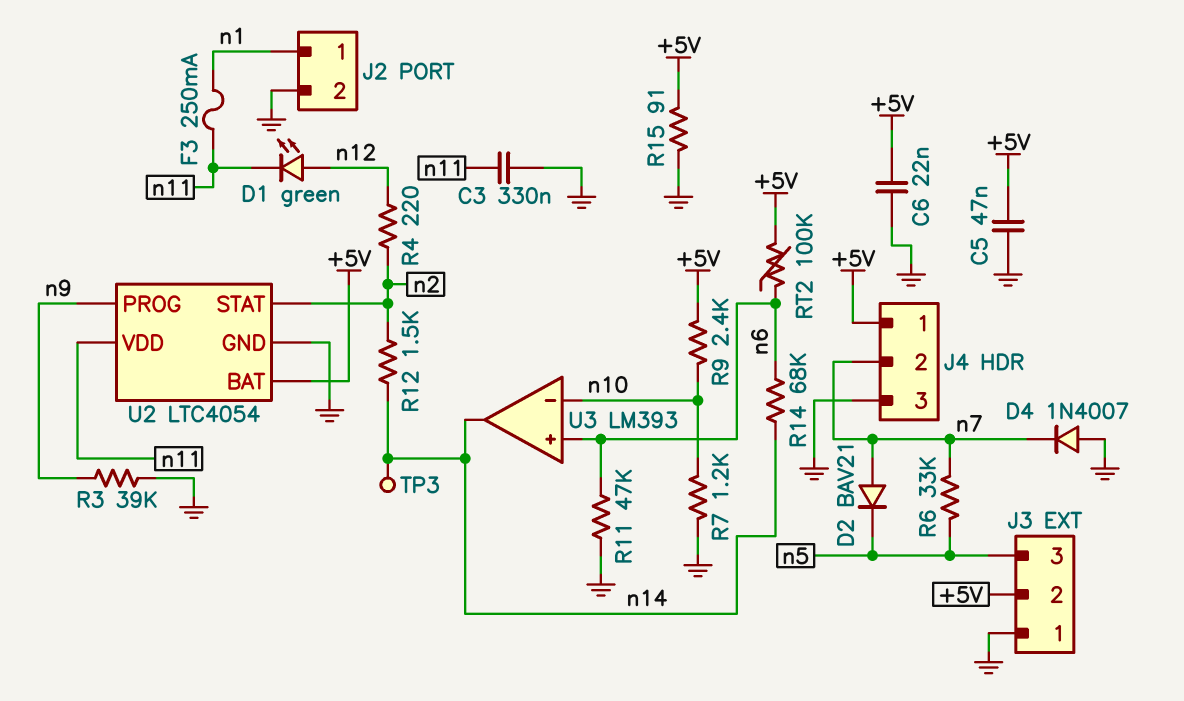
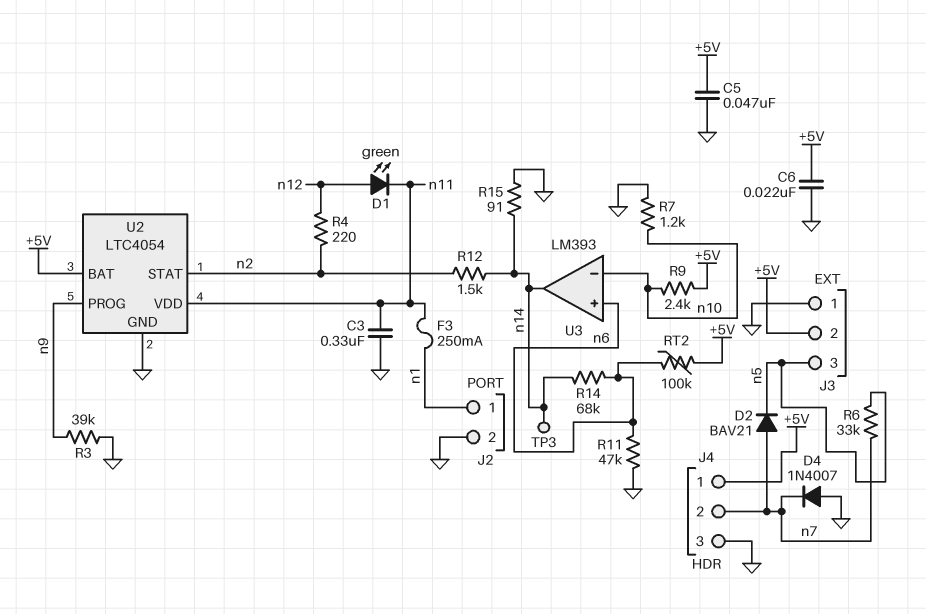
R15: 91 (+5V, GND) -> 91 (GND, n14)

